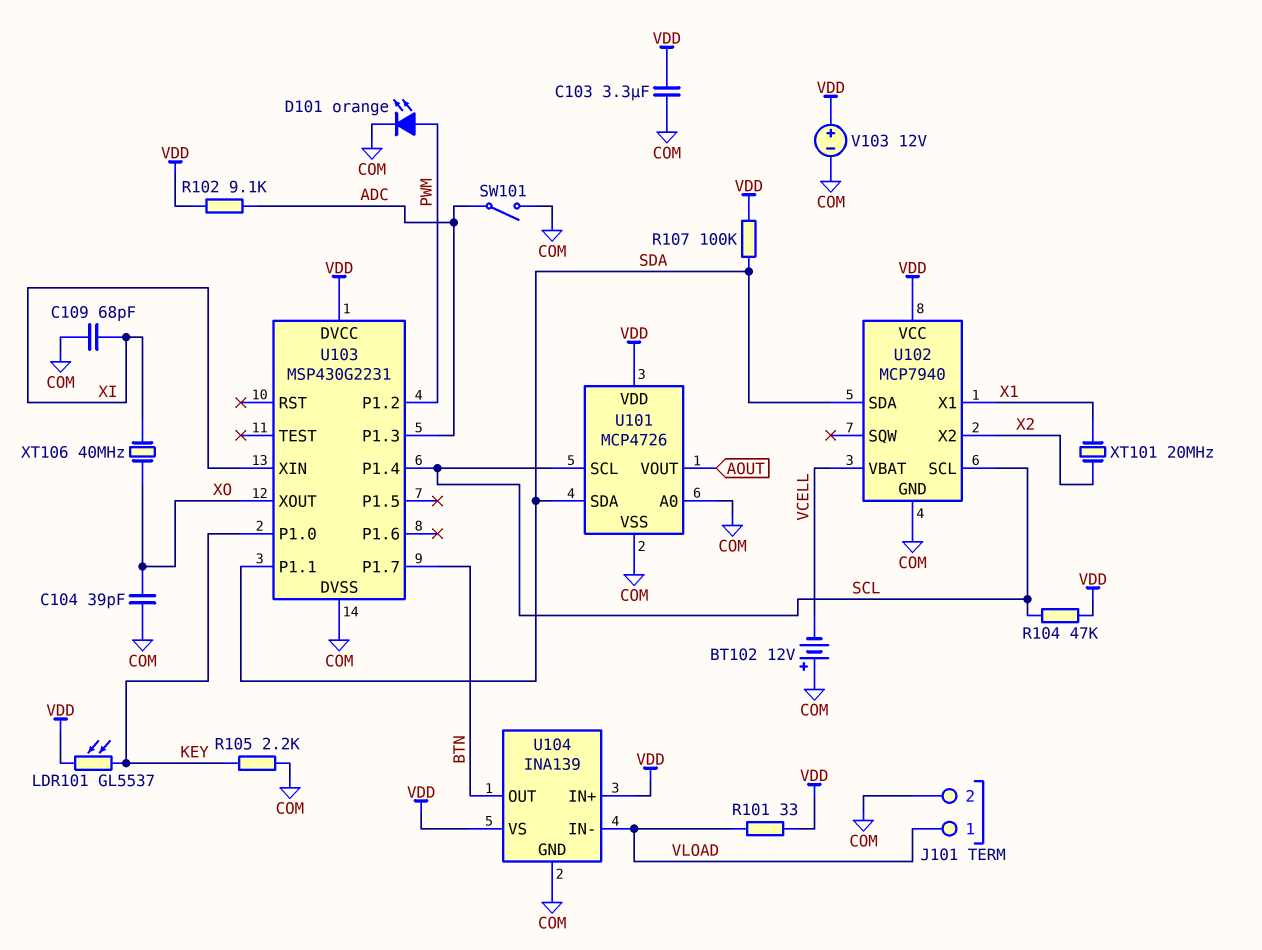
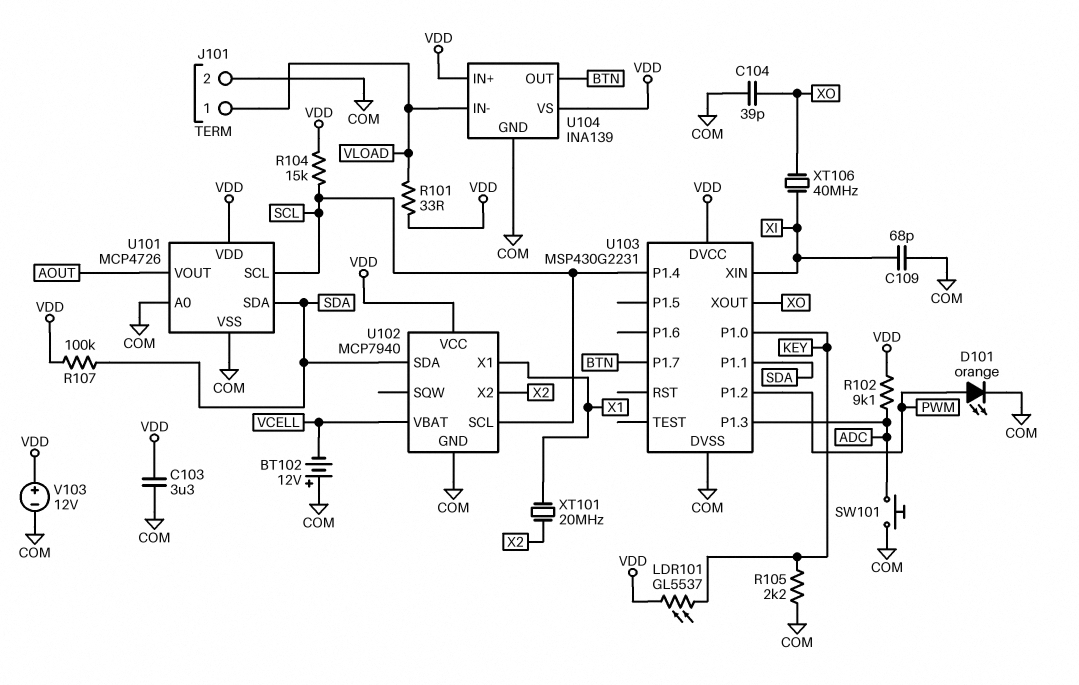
R104: 47k (SCL, VDD) -> 15k (SCL, VDD)
SW101: switch (ADC, COM) -> button (ADC, COM)

